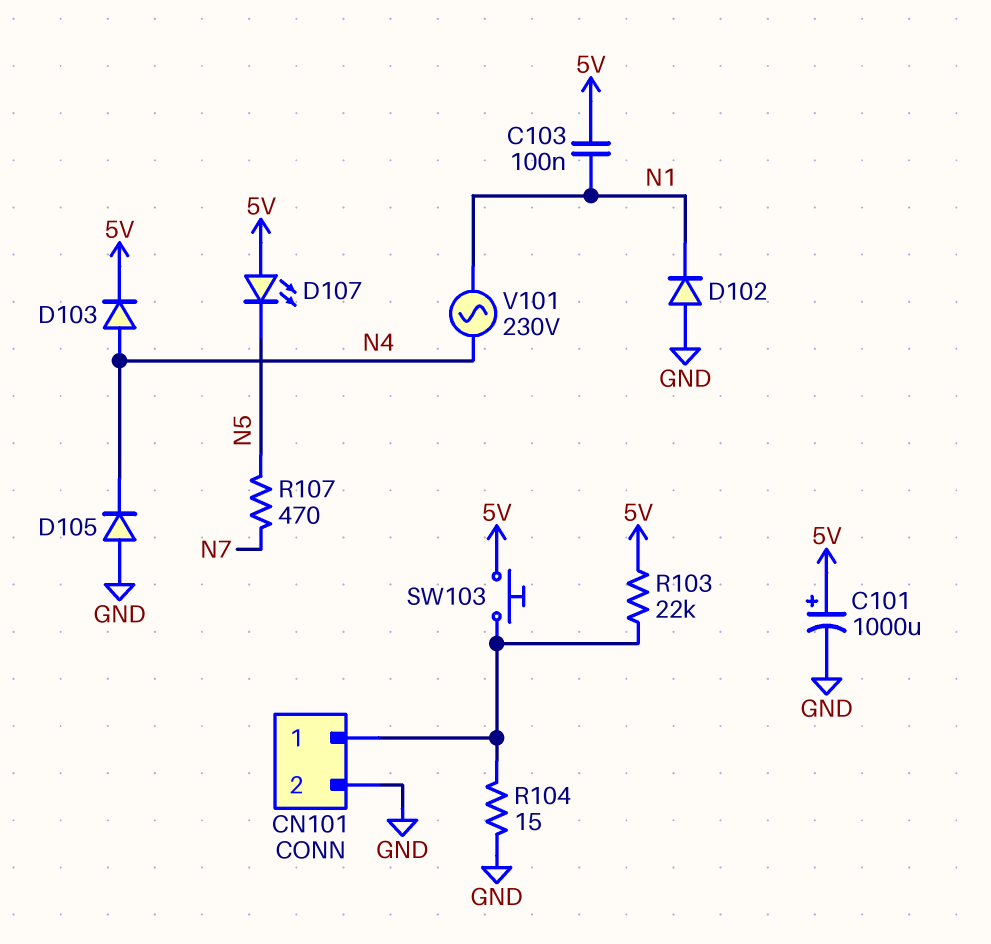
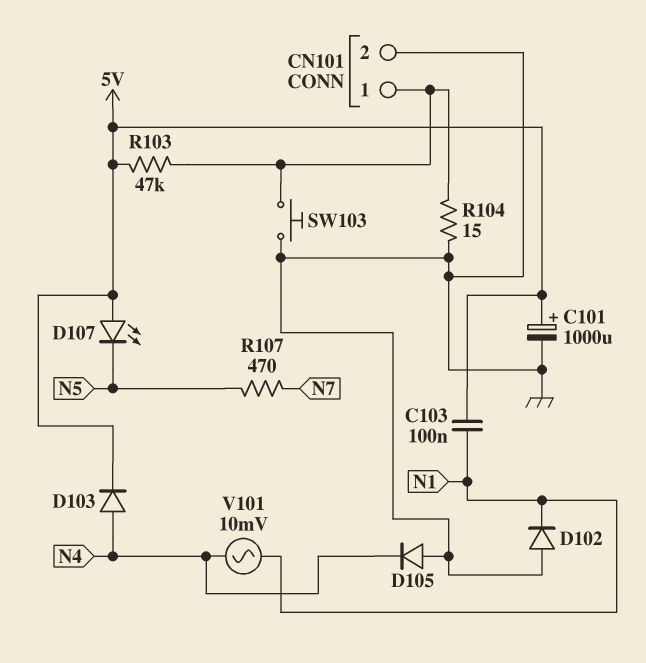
R103: 22k (5V, CN101/1) -> 47k (5V, CN101/1)
SW103: button (5V, CN101/1) -> button (CN101/1, GND)
V101: AC 230V (N1, N4) -> AC 10mV (N1, N4)

